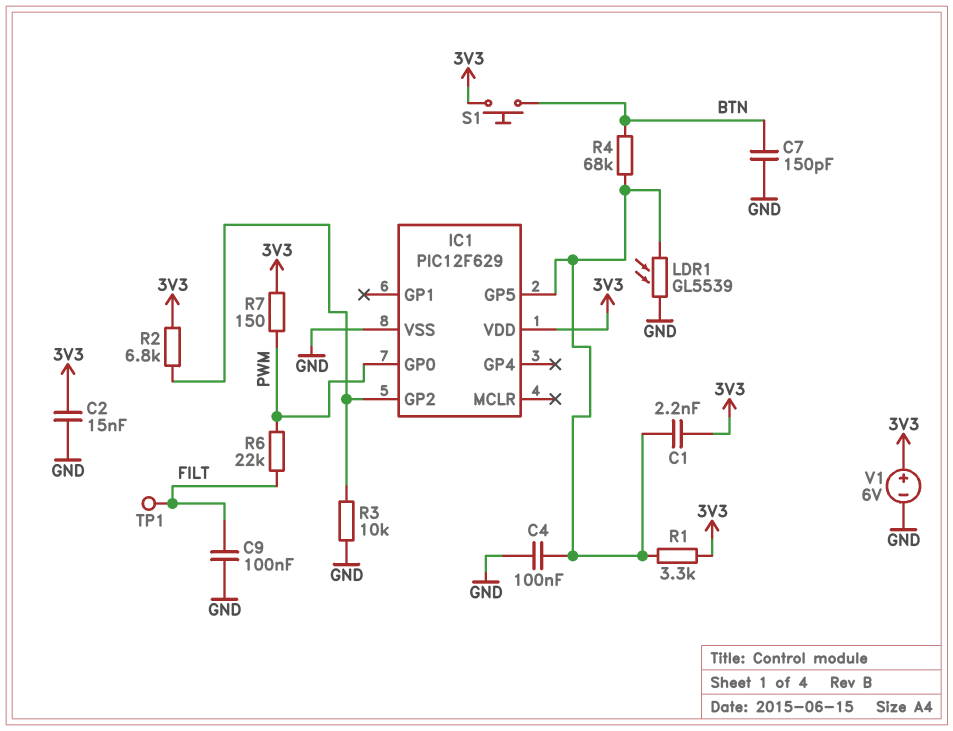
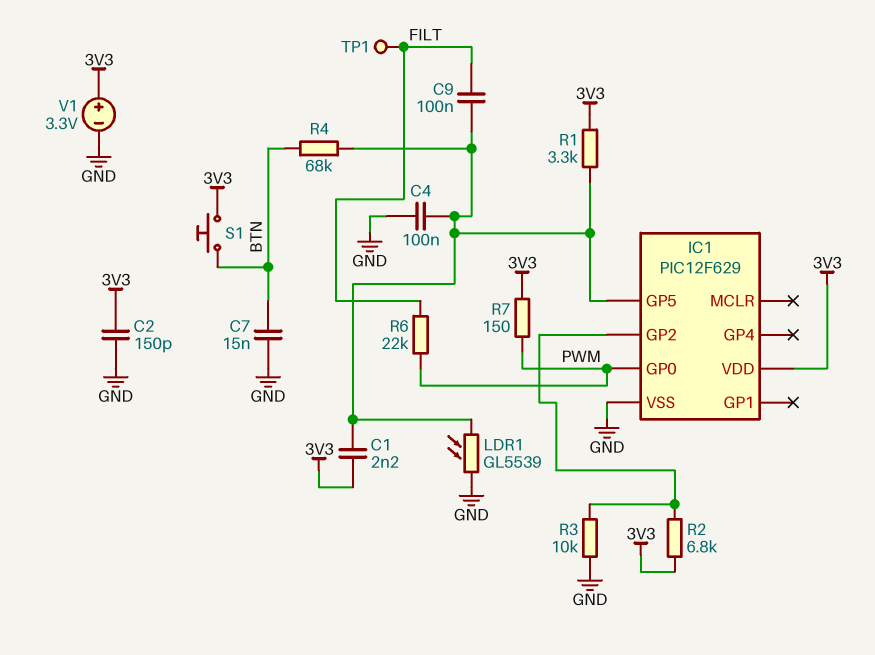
C2: 15nF (3V3, GND) -> 150pF (3V3, GND)
C7: 150pF (BTN, GND) -> 15nF (BTN, GND)
C9: 100nF (FILT, GND) -> 100nF (FILT, IC1/GP5)
V1: 6V (plus 3V3, minus GND) -> 3.3V (plus 3V3, minus GND)

